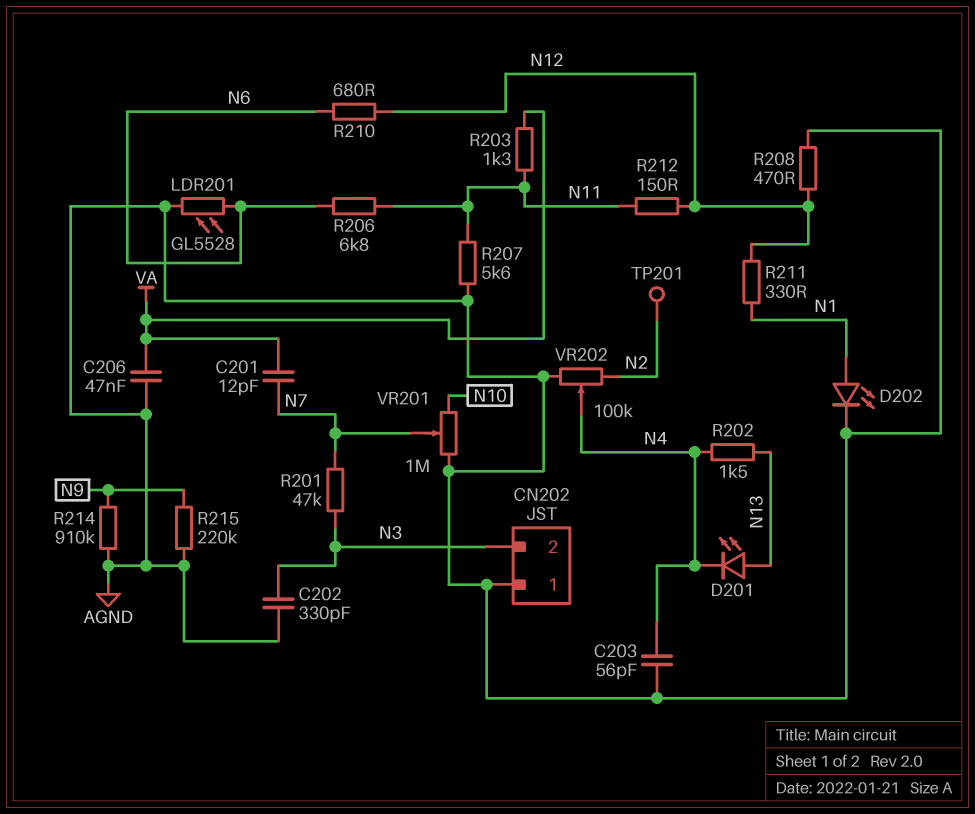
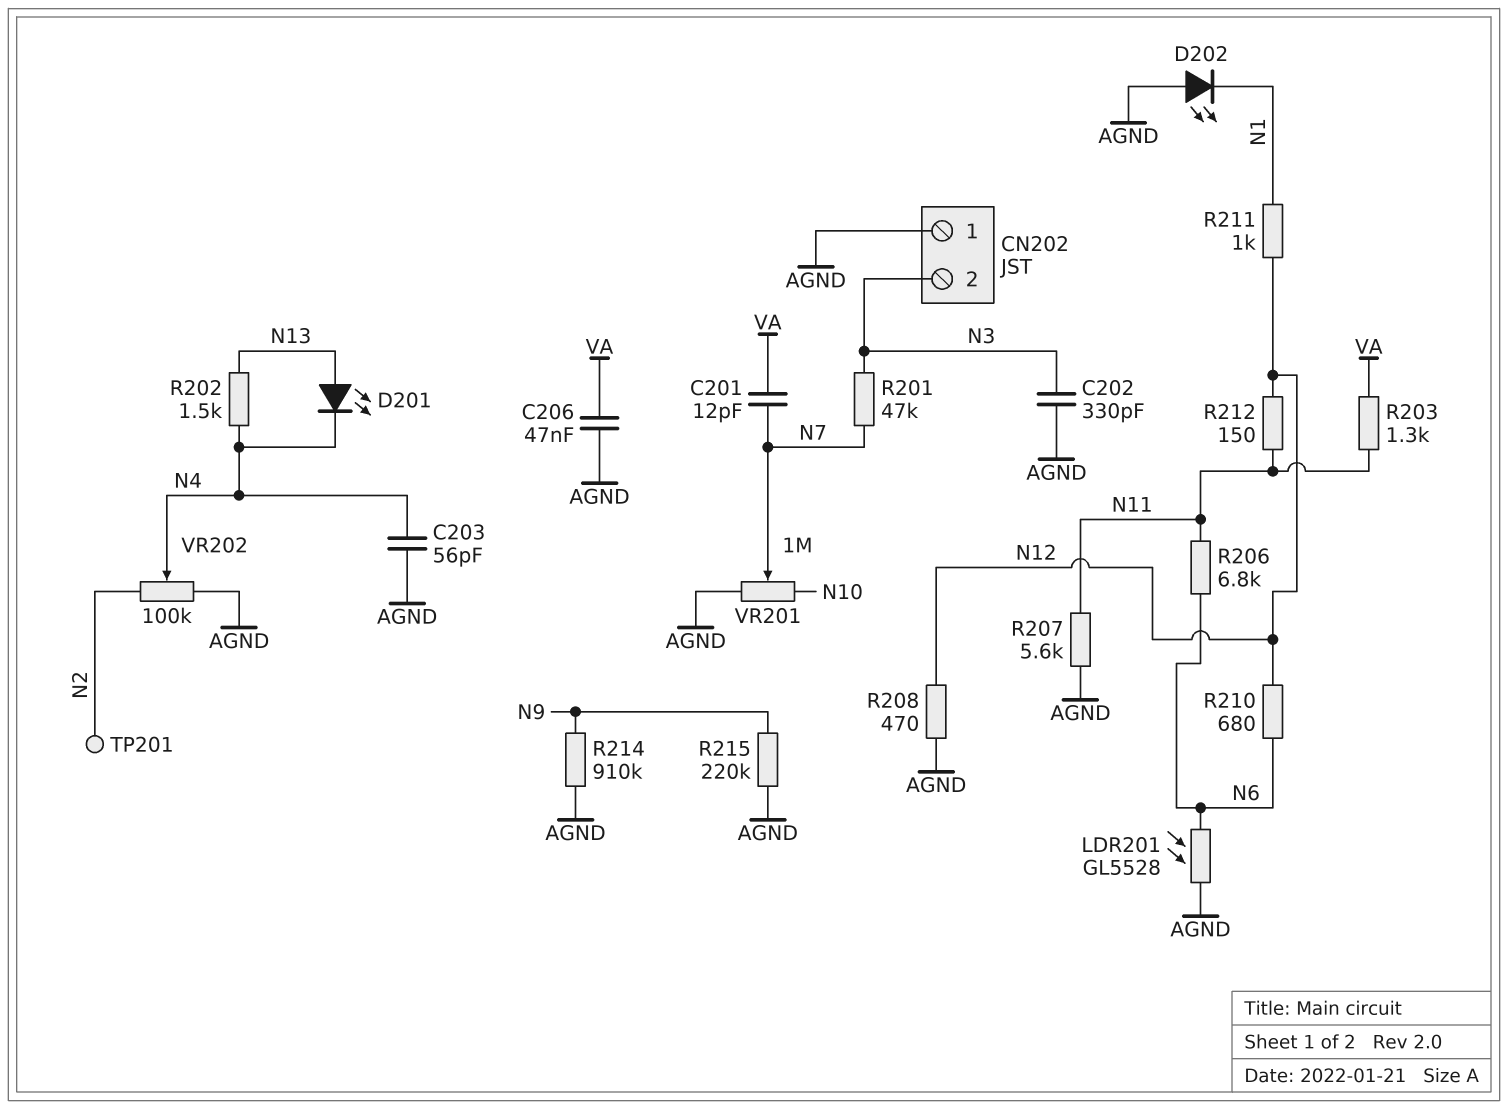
D202: LED (A N1, K AGND) -> LED (A AGND, K N1)
R211: 330 (N1, N12) -> 1k (N1, N12)

